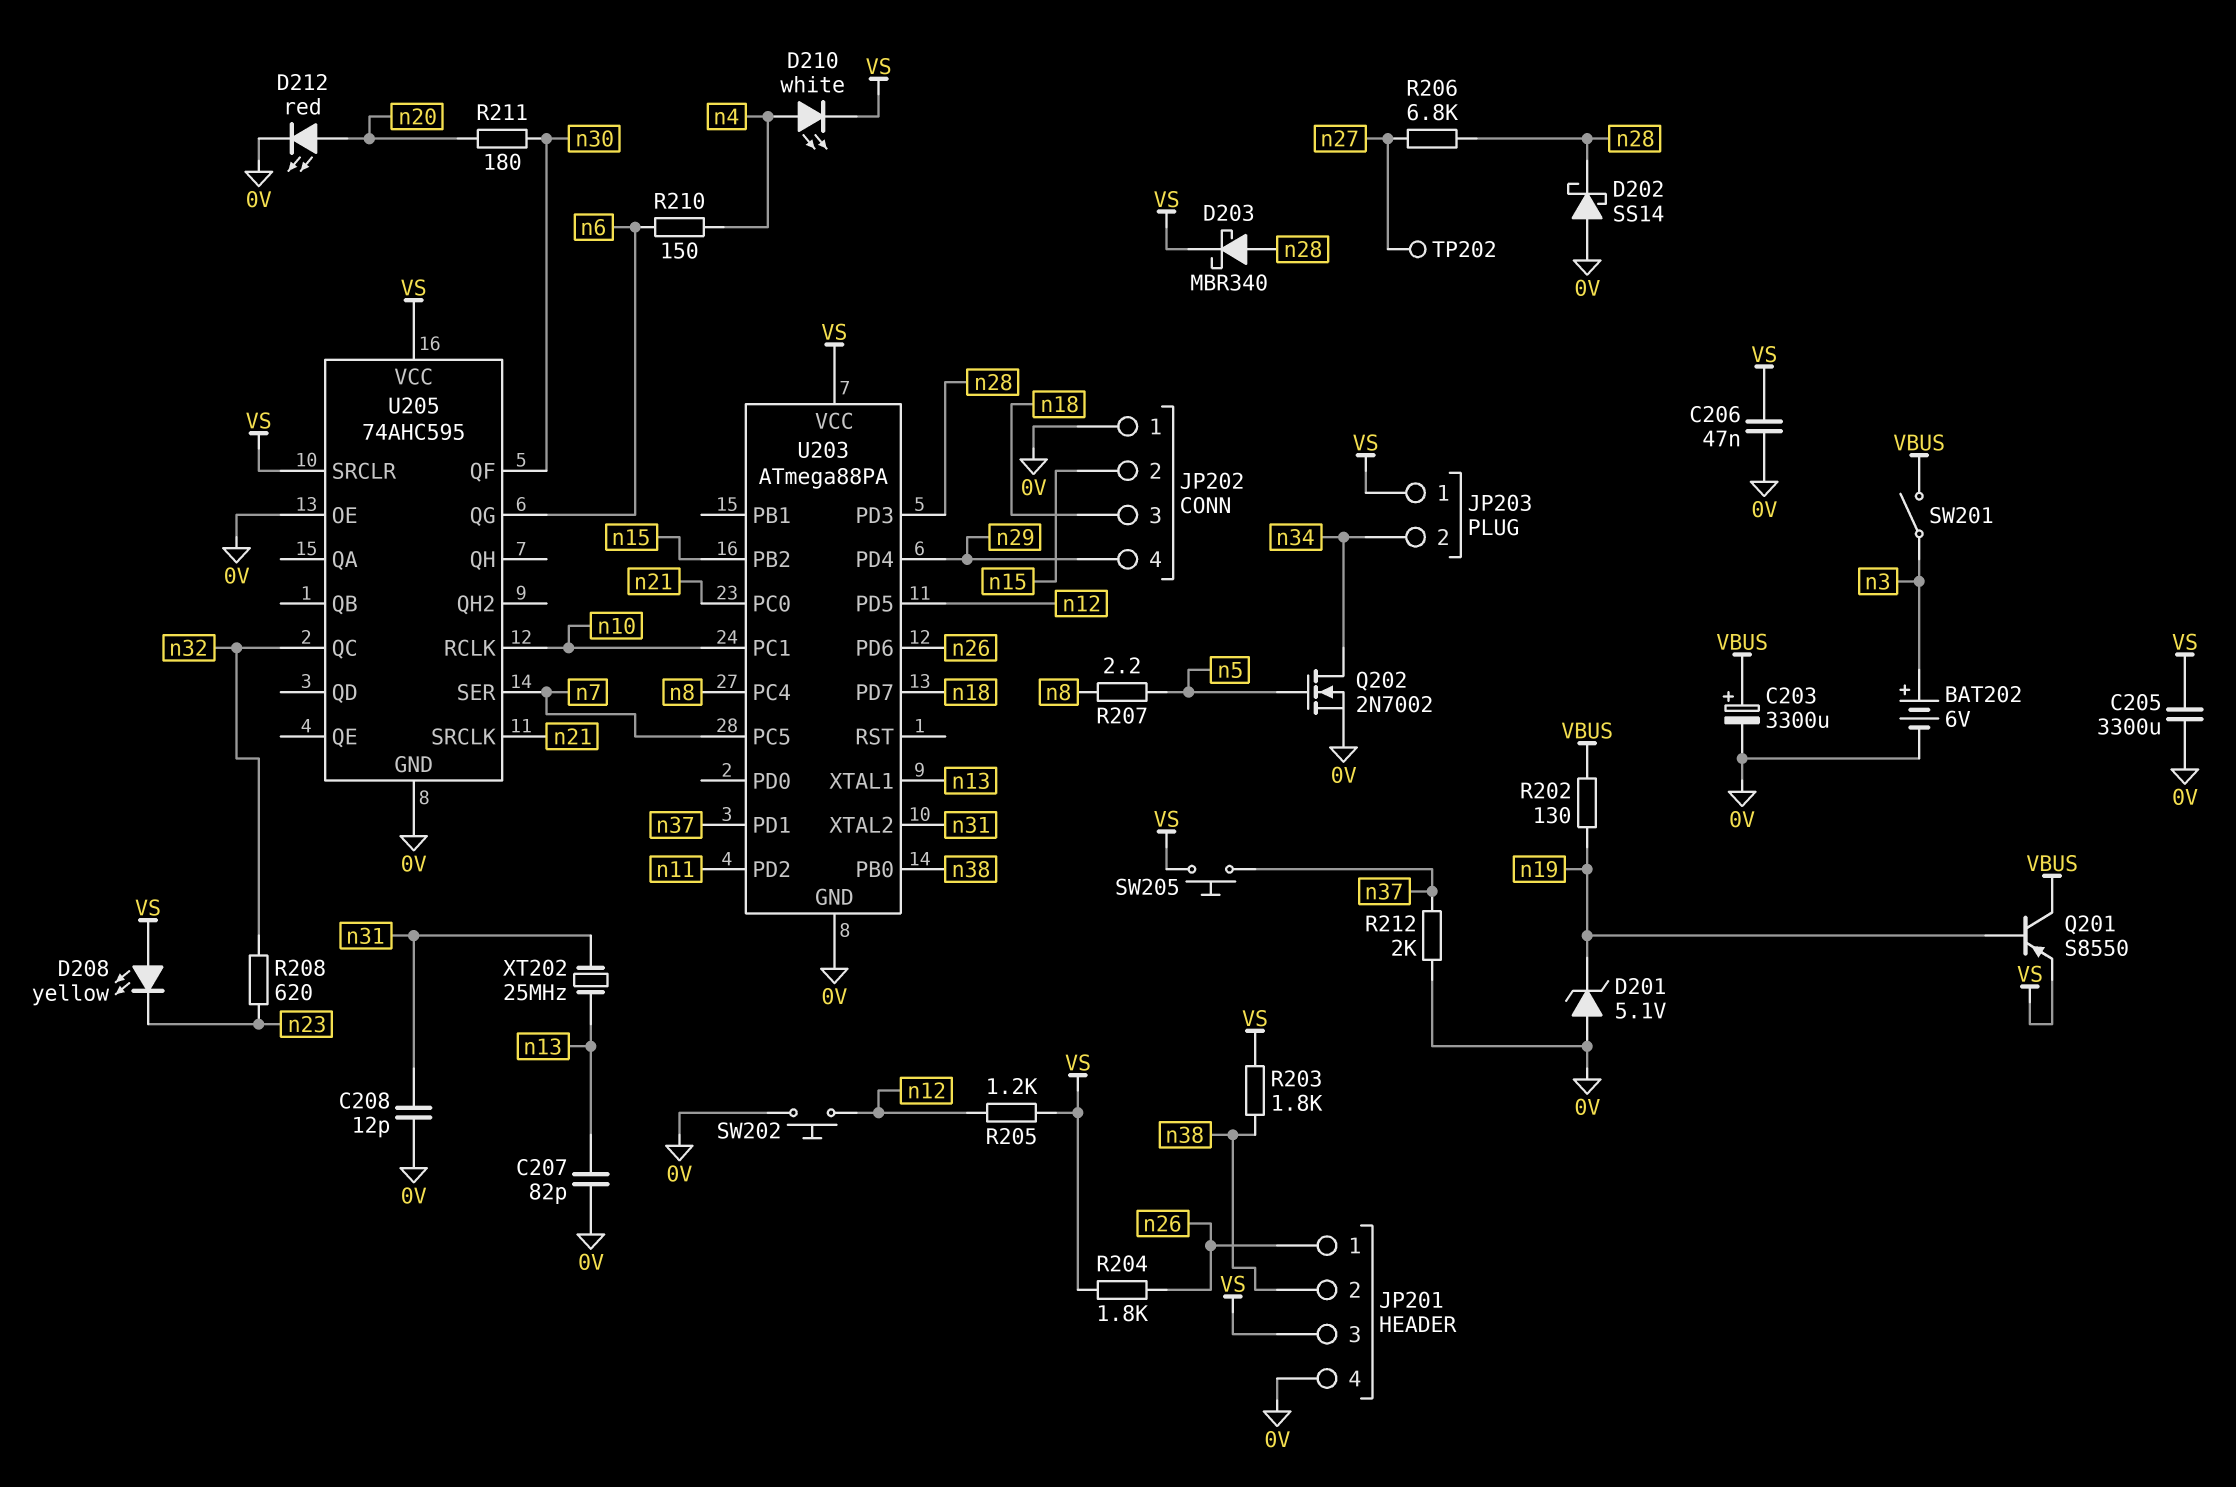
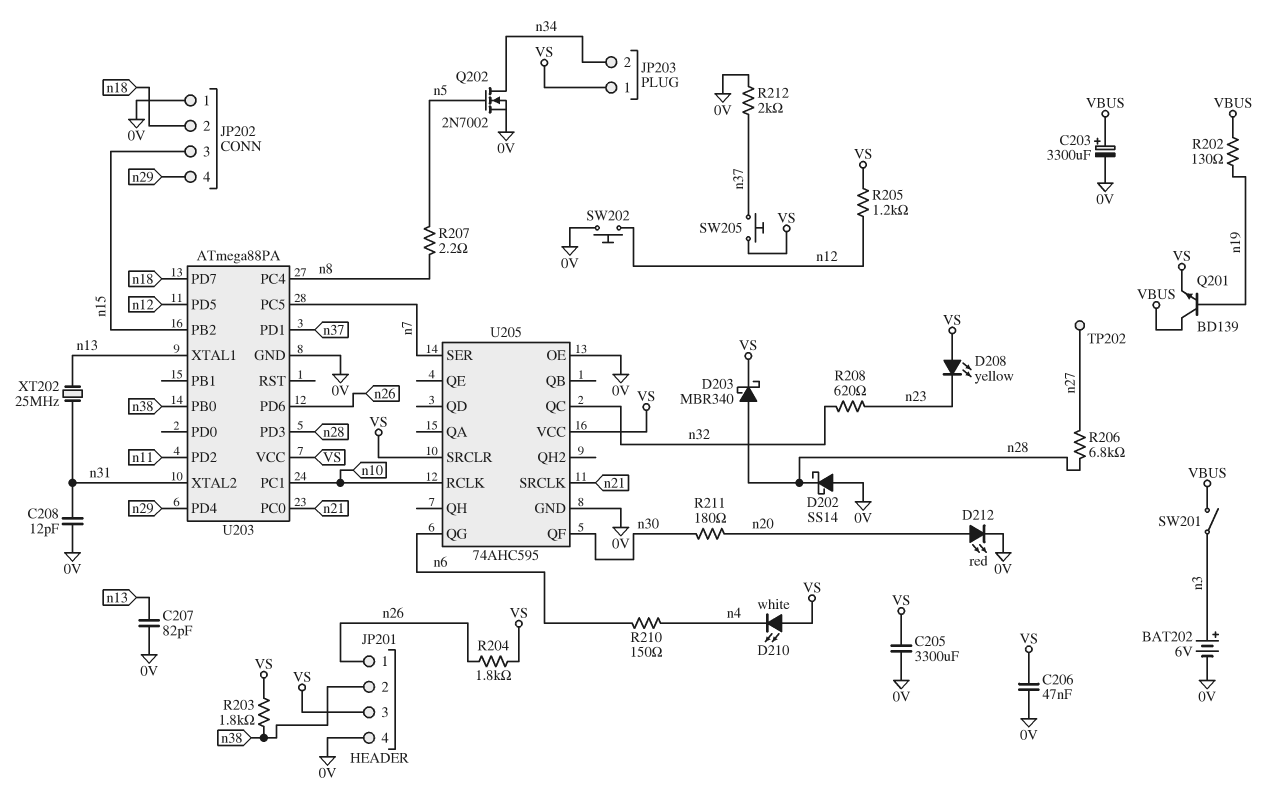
D201: zener 5.1V (A 0V, K n19) -> none
D210: LED white (A n4, K VS) -> LED white (A VS, K n4)
JP202 pin 2: n15 -> n18
JP202 pin 3: n18 -> n15
Q201: PNP S8550 (B n19, C VBUS, E VS) -> NPN BD139 (B n19, C VBUS, E VS)

